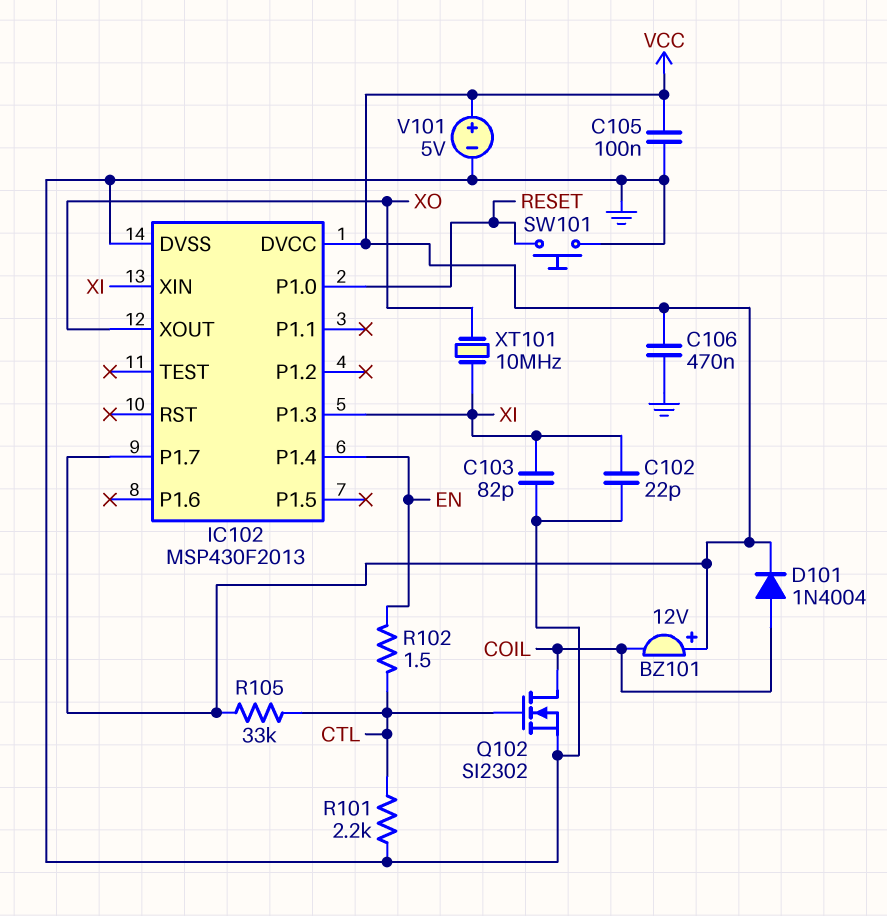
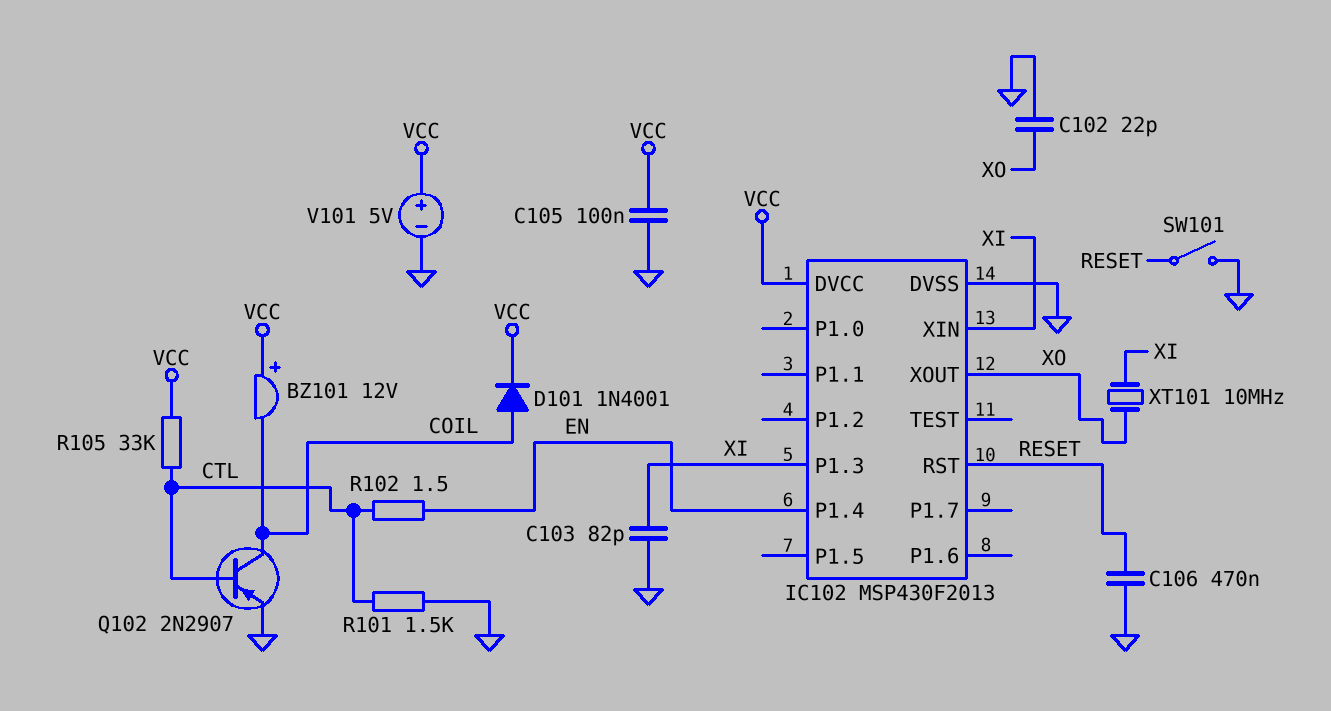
C102: 22pF (GND, XI) -> 22pF (GND, XO)
C106: 470nF (GND, VCC) -> 470nF (GND, RESET)
D101: diode 1N4004 (A COIL, K VCC) -> diode 1N4001 (A COIL, K VCC)
IC102 pin P1.0: RESET -> none
IC102 pin P1.7: VCC -> none
IC102 pin RST: none -> RESET
Q102: NMOS SI2302 (G CTL, D COIL, S GND) -> PNP 2N2907 (B CTL, C COIL, E GND)
R101: 2.2k (CTL, GND) -> 1.5k (CTL, GND)
SW101: button (GND, RESET) -> switch (GND, RESET)

